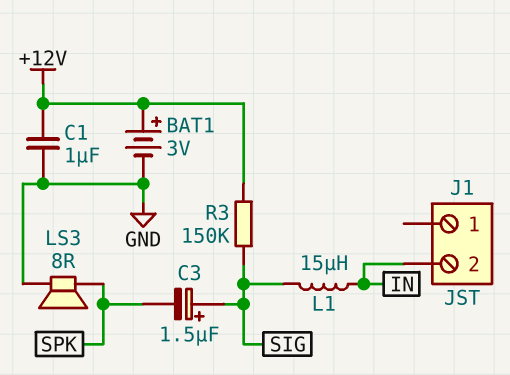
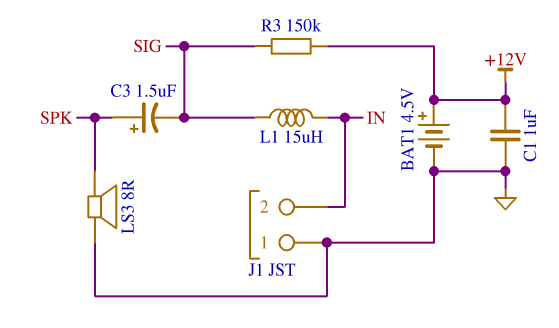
BAT1: 3V (plus +12V, minus GND) -> 4.5V (plus +12V, minus GND)
C3: 1.5uF (plus SIG, minus SPK) -> 1.5uF (plus SPK, minus SIG)
J1 pin 1: none -> GND

